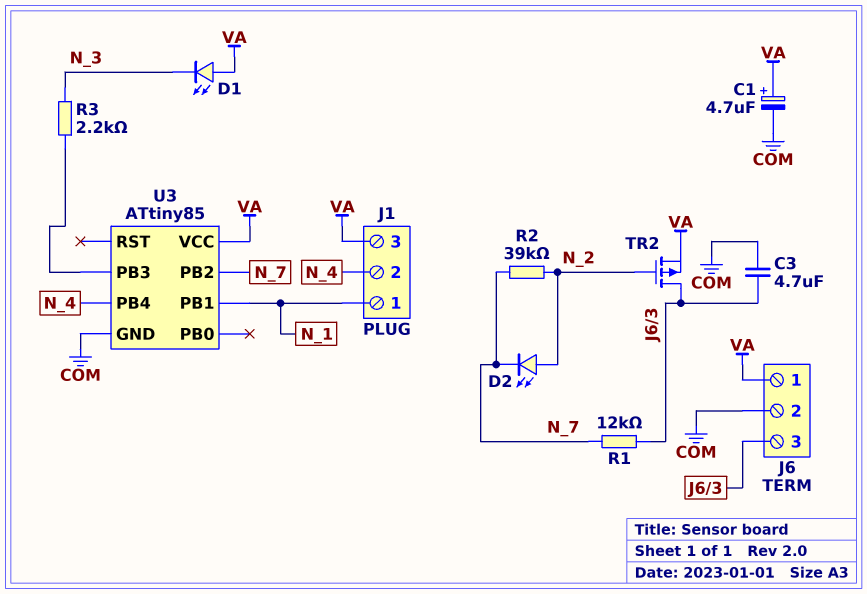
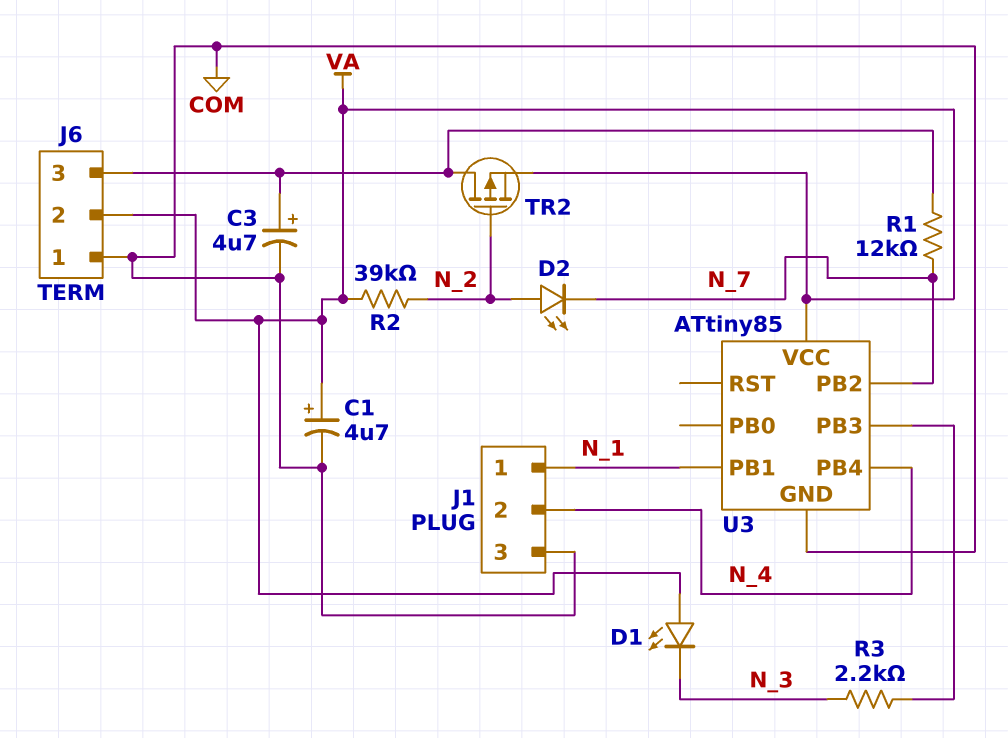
C3: 4.7uF (COM, J6/3) -> 4.7uF (plus J6/3, minus COM)
J1 pin 3: VA -> COM
J6 pin 1: VA -> COM
J6 pin 2: COM -> VA
R2: 39k (N_2, N_7) -> 39k (N_2, VA)

